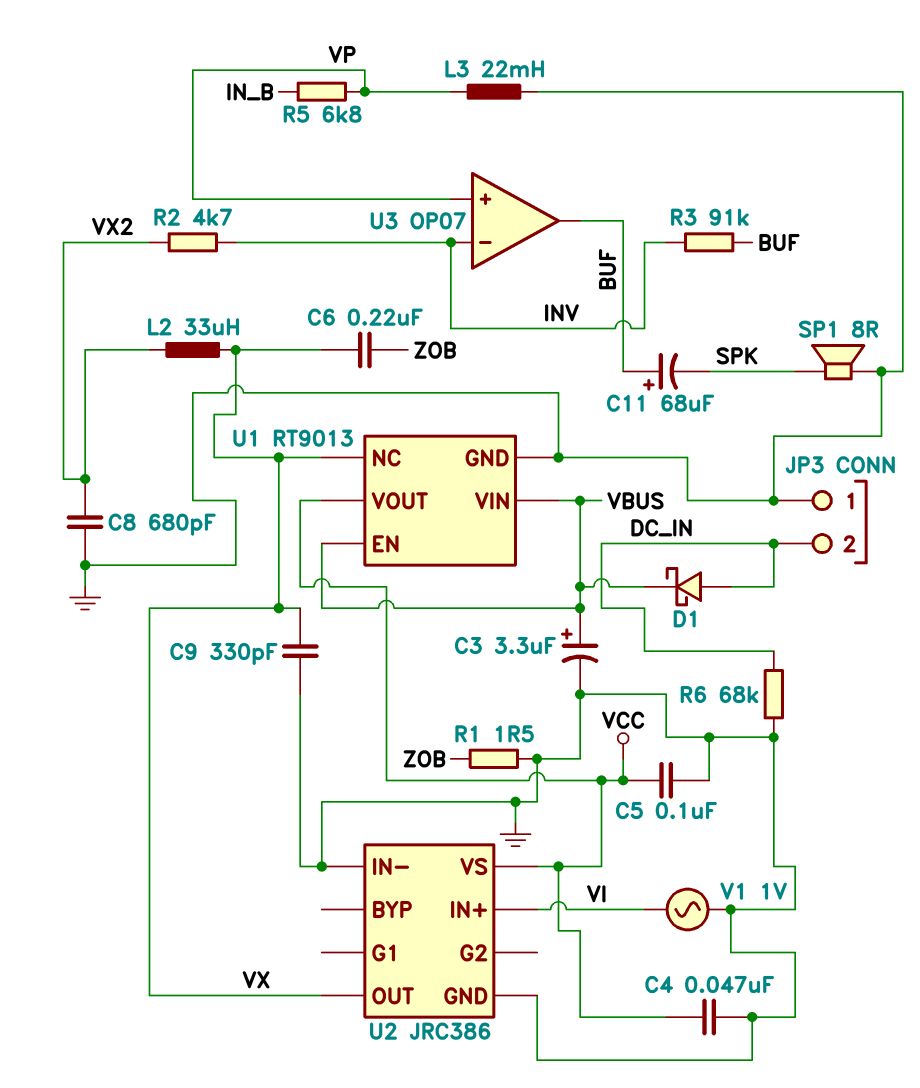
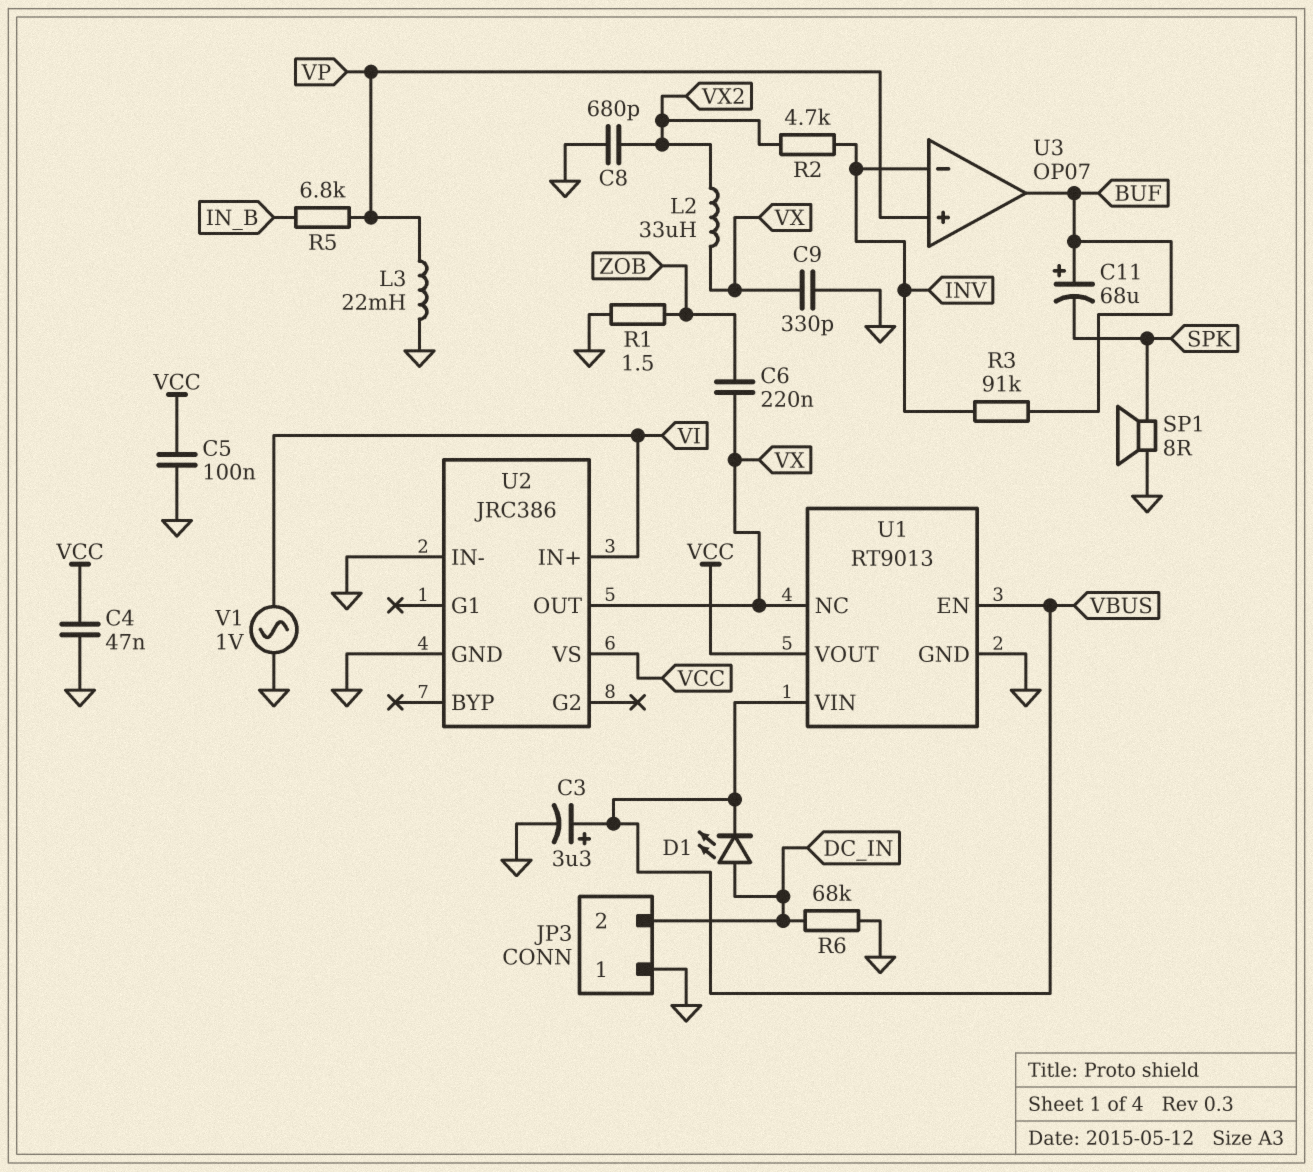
D1: schottky (A DC_IN, K VBUS) -> LED (A DC_IN, K VBUS)

